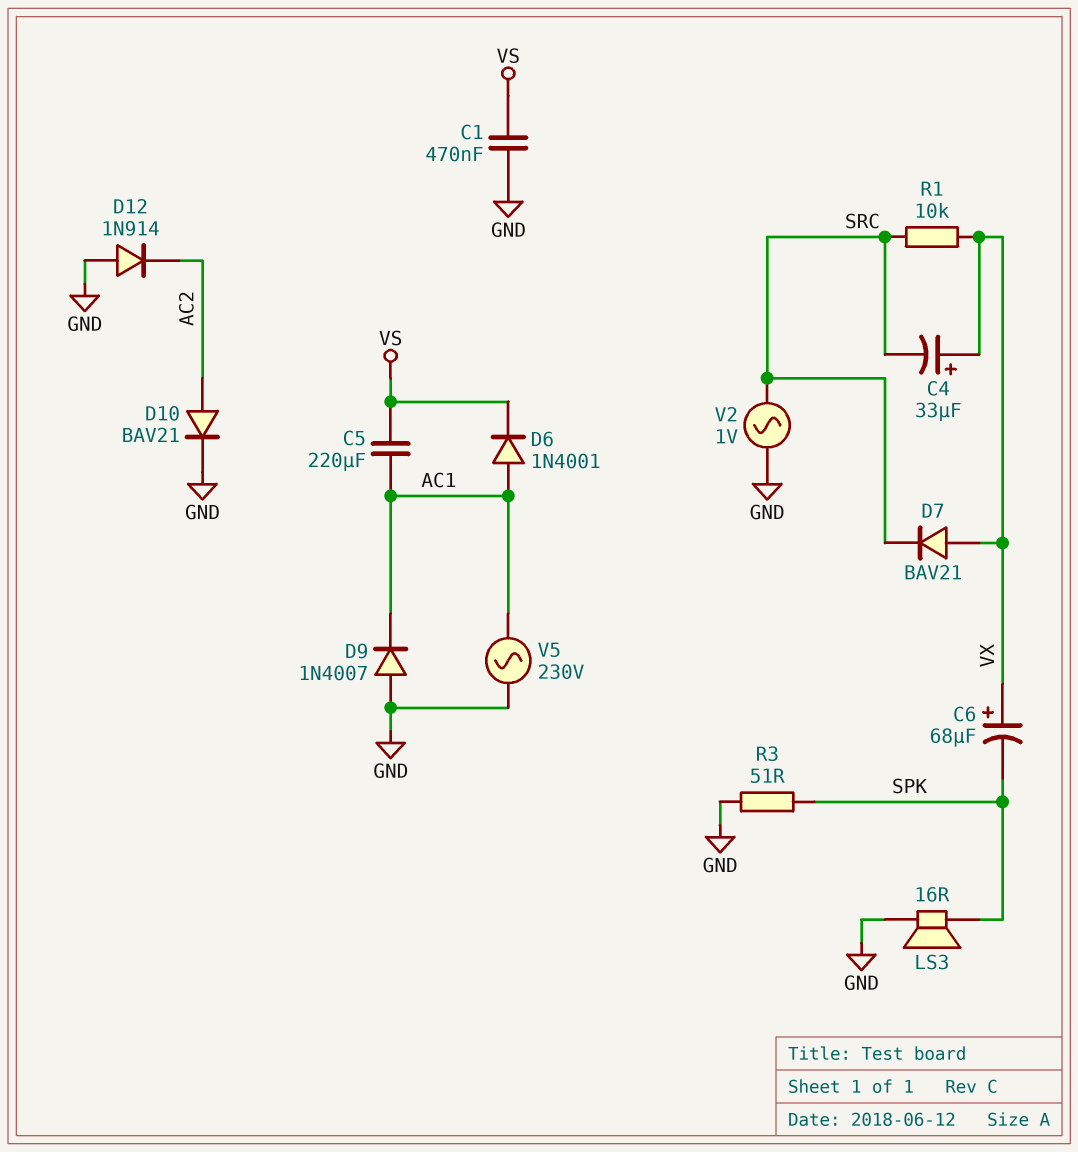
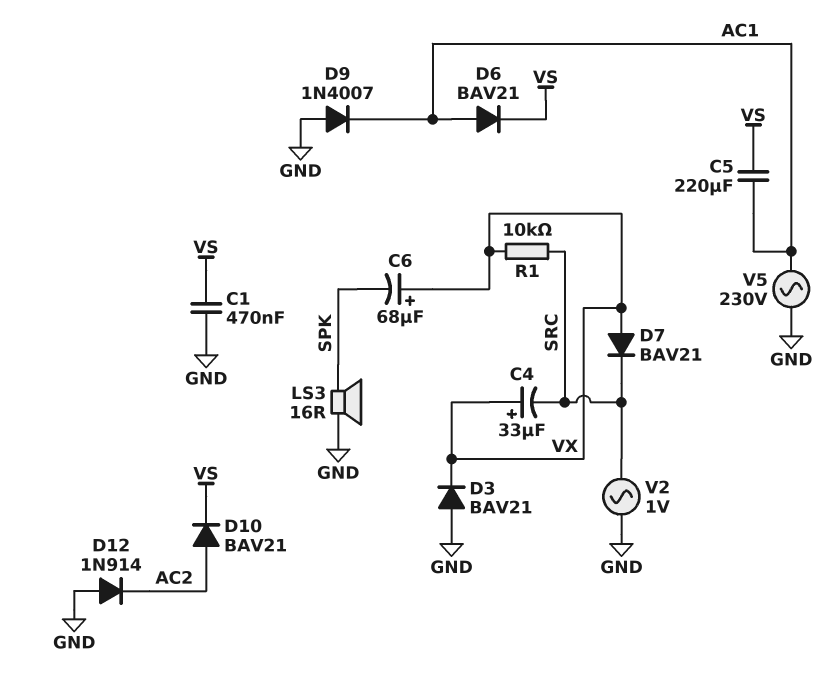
D3: none -> diode BAV21 (A GND, K VX)
D6: diode 1N4001 (A AC1, K VS) -> diode BAV21 (A AC1, K VS)
D10: diode BAV21 (A AC2, K GND) -> diode BAV21 (A AC2, K VS)
R3: 51 (GND, SPK) -> none

